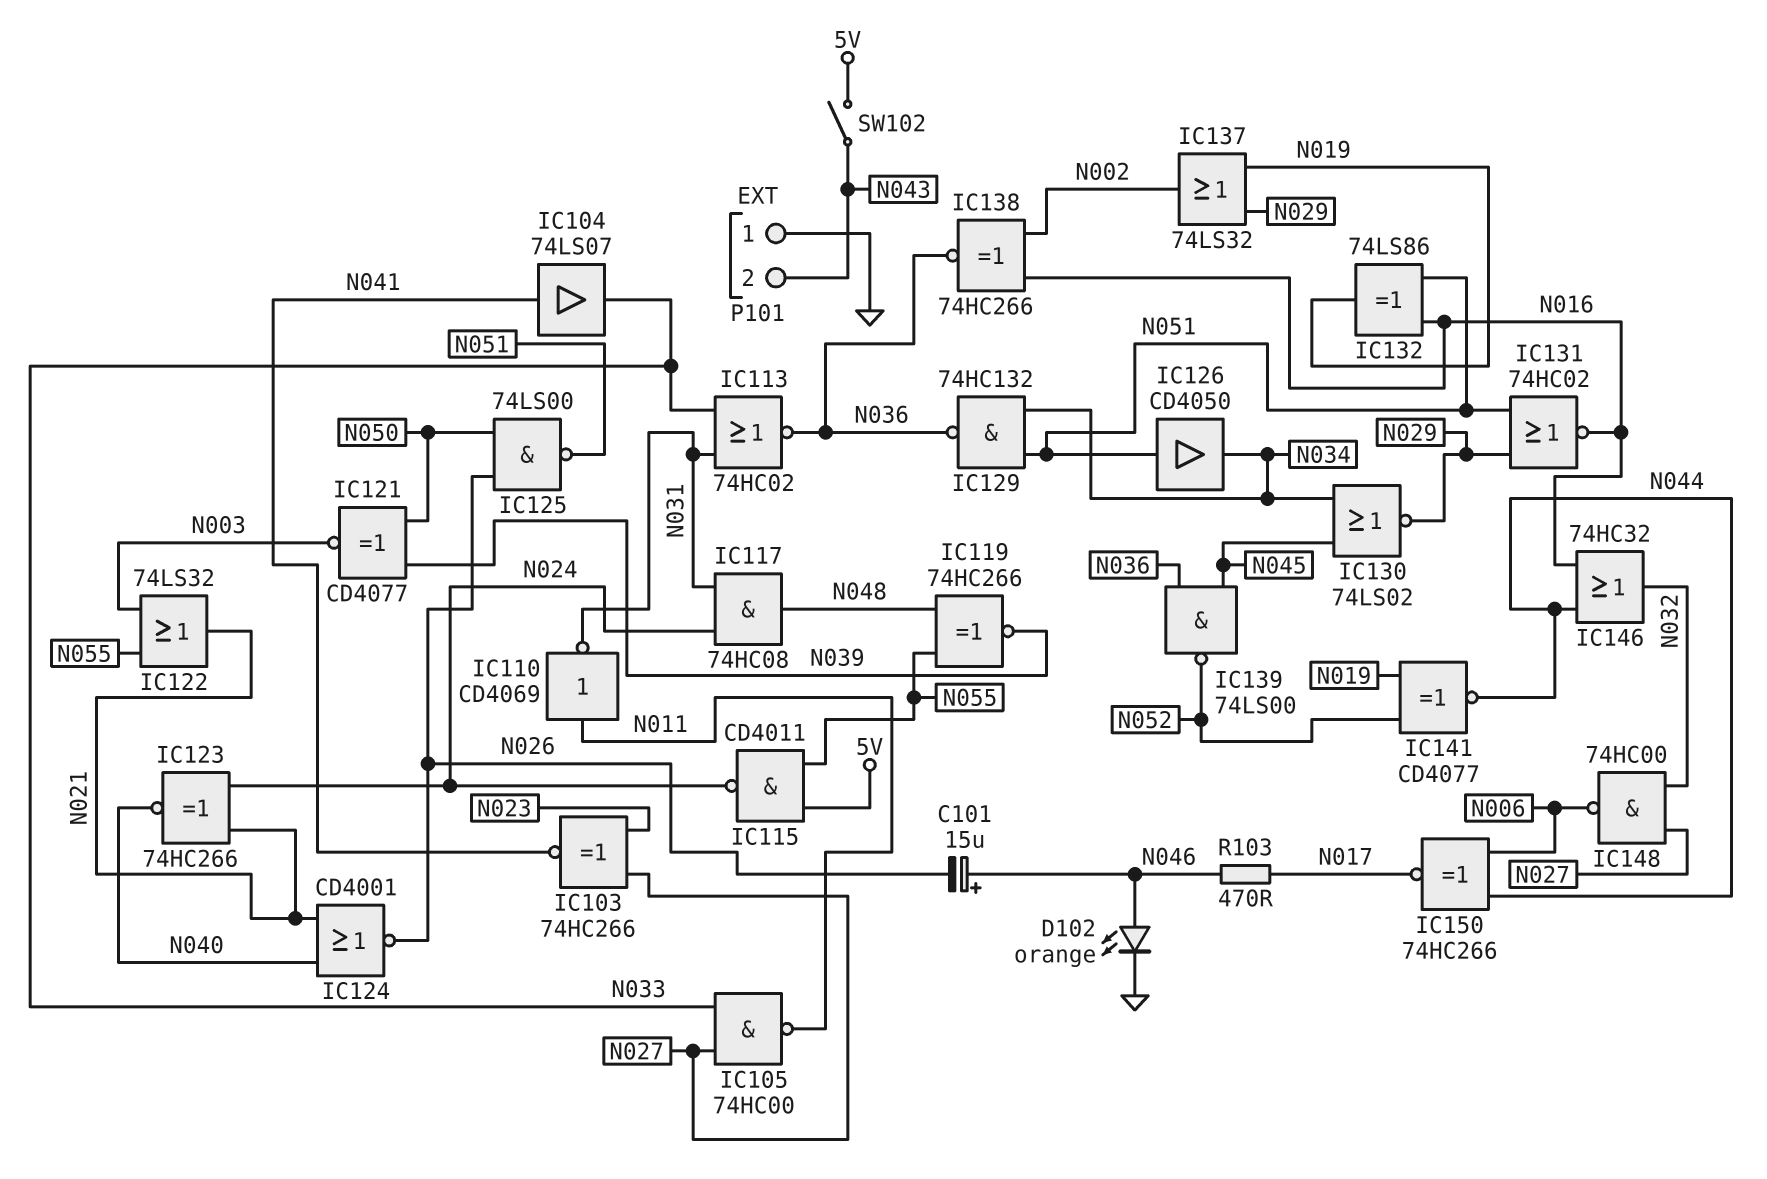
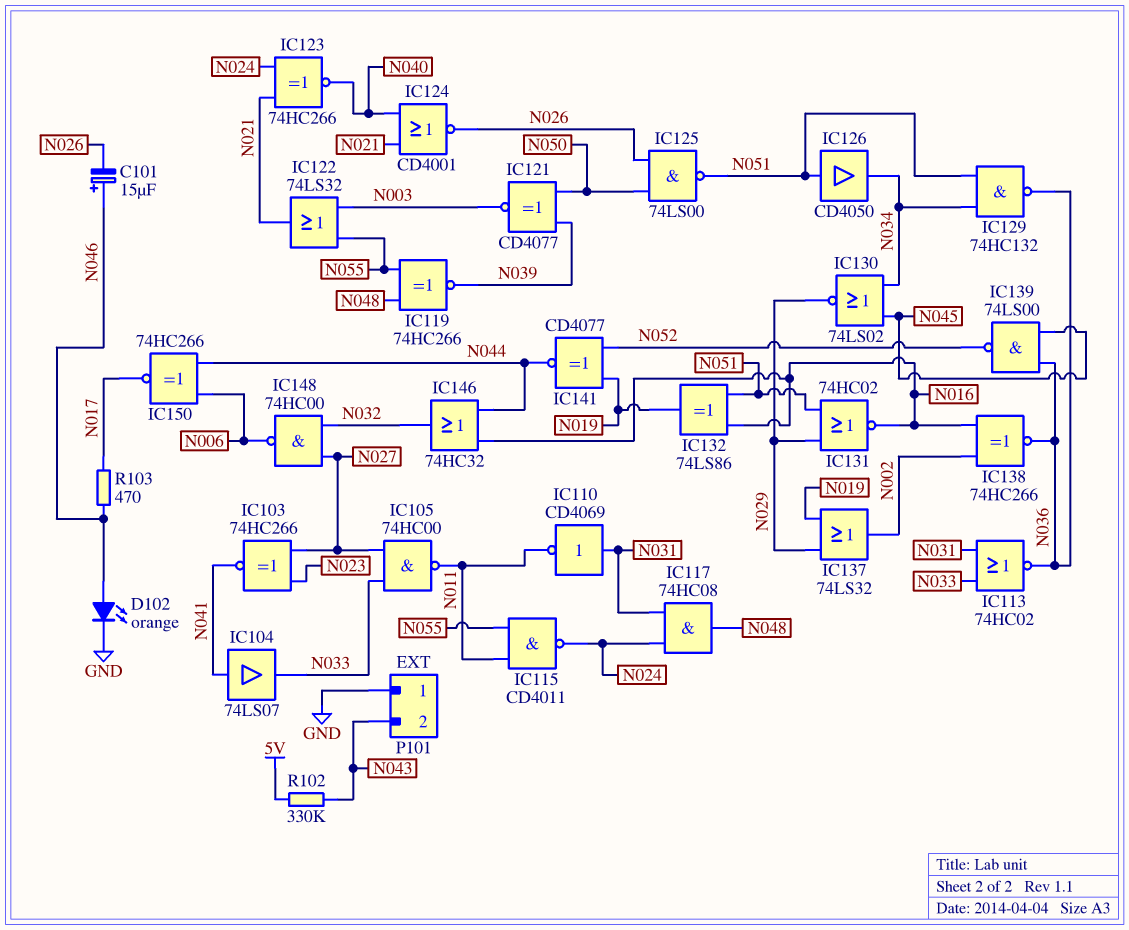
IC110: NOT CD4069 (in N011, out N031) -> NOT CD4069 (in N031, out N011)
IC115: NAND CD4011 (in 5V, in N055, out N024) -> NAND CD4011 (in N011, in N055, out N024)
R102: none -> 330k (5V, N043)
SW102: switch (5V, N043) -> none

